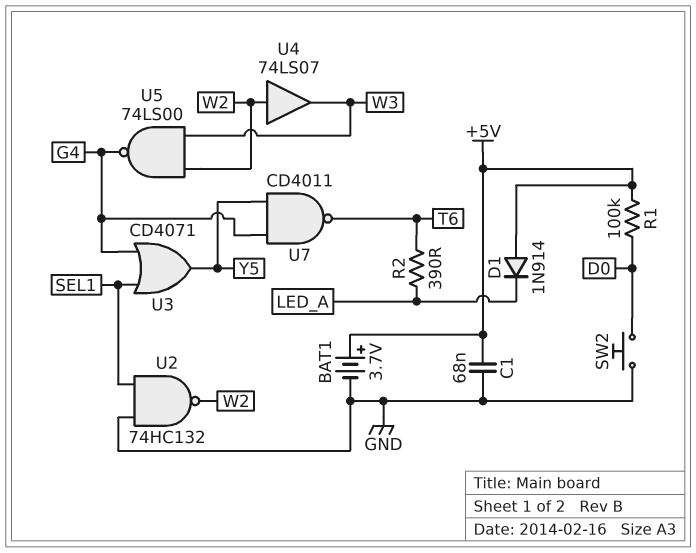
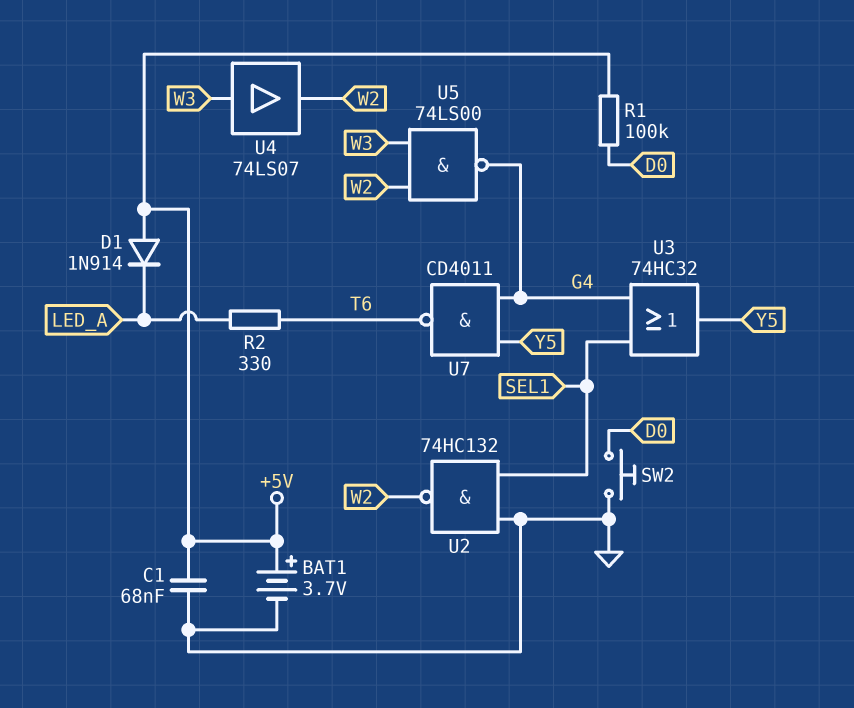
R2: 390 (LED_A, T6) -> 330 (LED_A, T6)
U3: OR CD4071 (in G4, in SEL1, out Y5) -> OR 74HC32 (in G4, in SEL1, out Y5)
U4: buffer 74LS07 (in W2, out W3) -> buffer 74LS07 (in W3, out W2)

